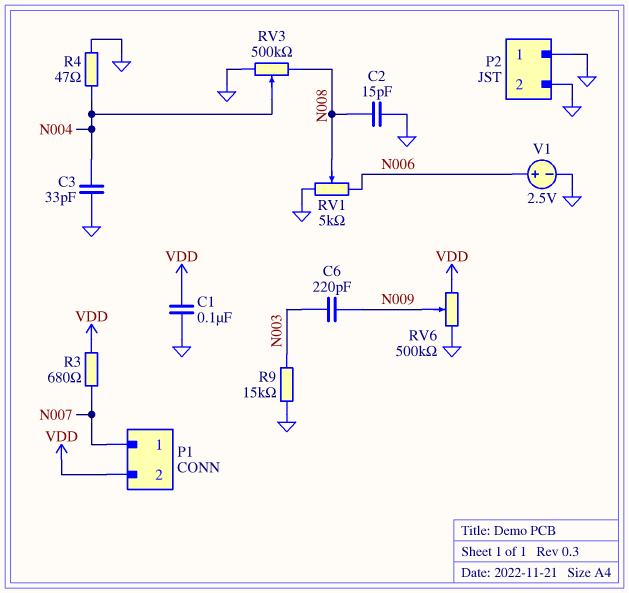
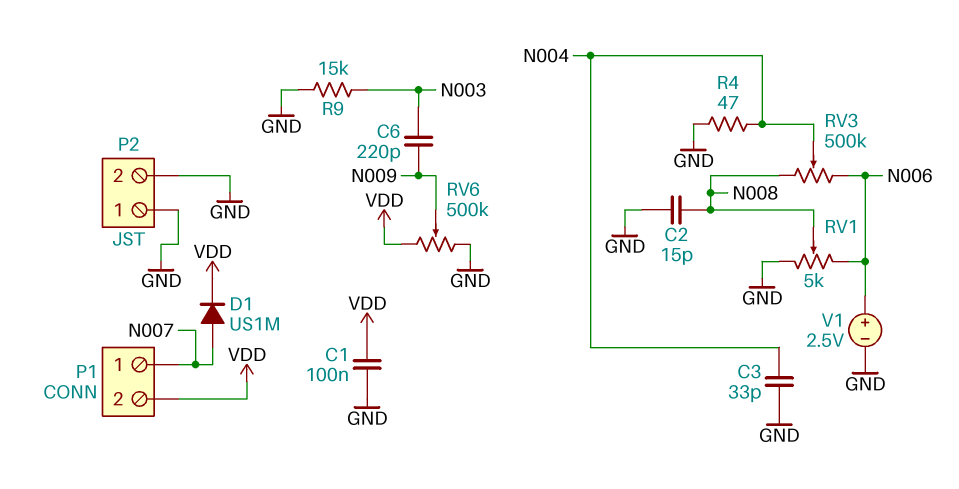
D1: none -> diode US1M (A N007, K VDD)
R3: 680 (N007, VDD) -> none
RV3: 500k (GND, N008, wiper N004) -> 500k (N006, N008, wiper N004)

